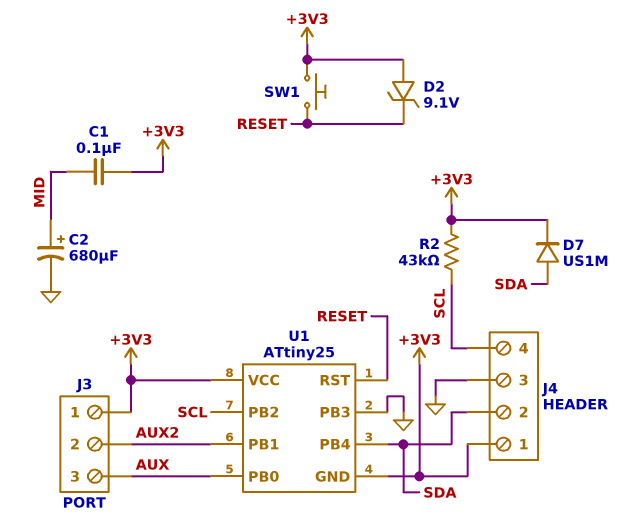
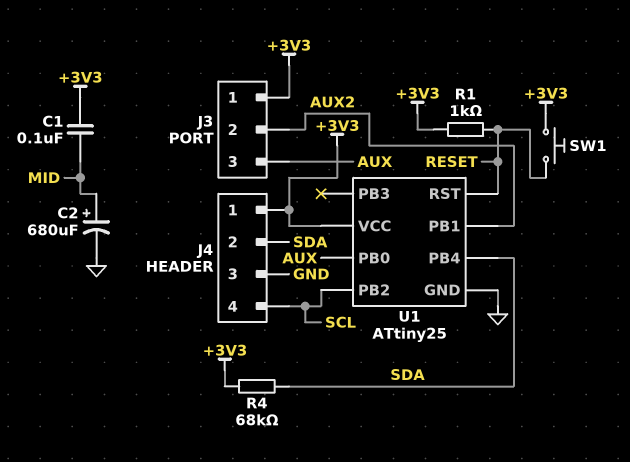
D2: zener 9.1V (A +3V3, K RESET) -> none
D7: diode US1M (A SDA, K +3V3) -> none
R1: none -> 1k (+3V3, RESET)
R2: 43k (+3V3, SCL) -> none
R4: none -> 68k (+3V3, SDA)
U1 pin GND: +3V3 -> GND
U1 pin PB3: GND -> none

